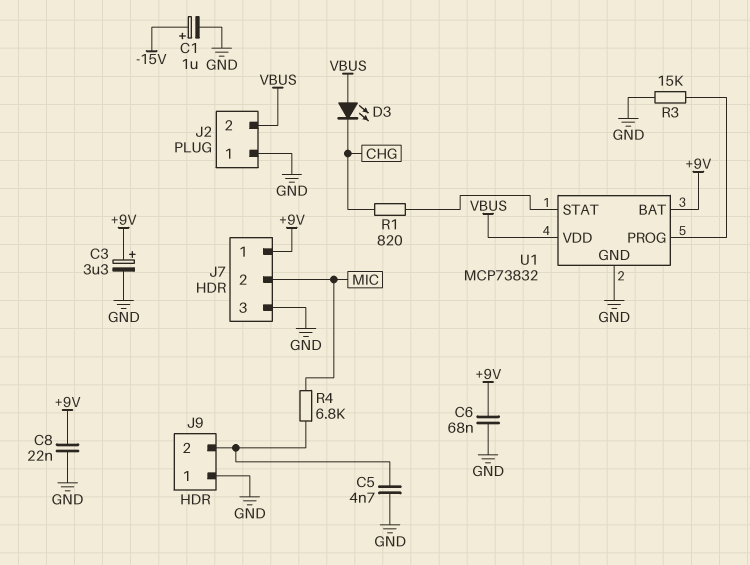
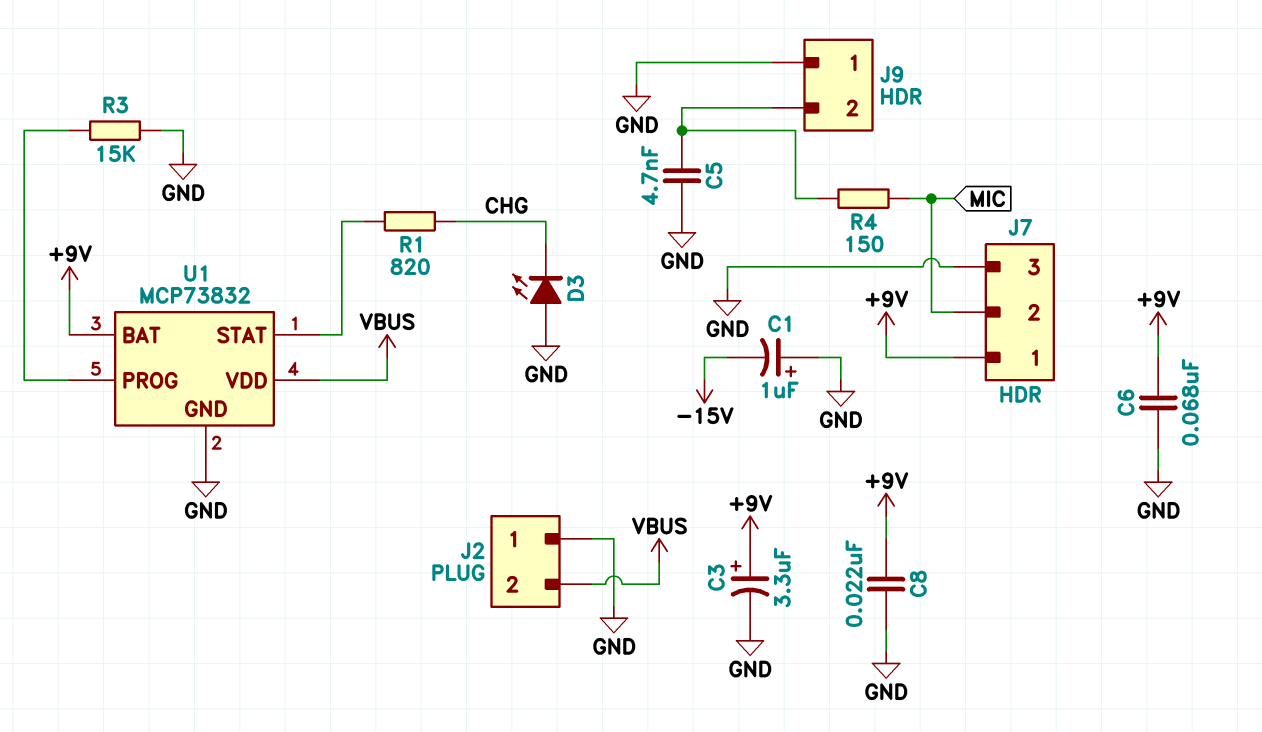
C1: 1uF (plus -15V, minus GND) -> 1uF (plus GND, minus -15V)
D3: LED (A VBUS, K CHG) -> LED (A GND, K CHG)
R4: 6.8k (J9/2, MIC) -> 150 (J9/2, MIC)

